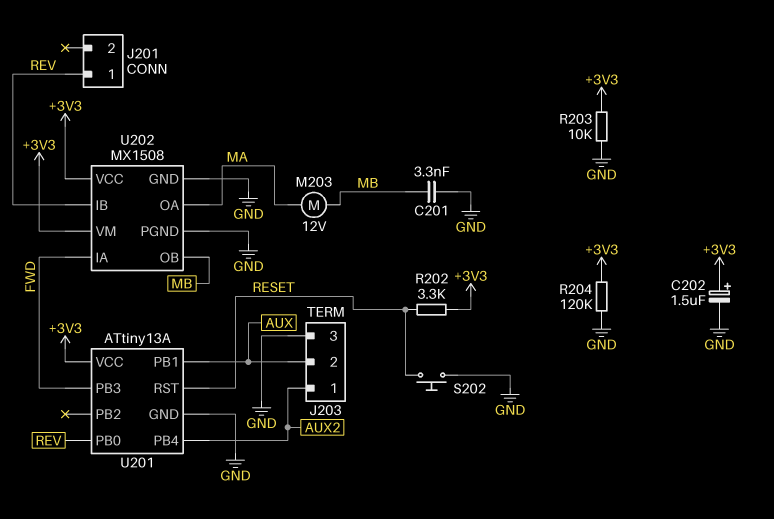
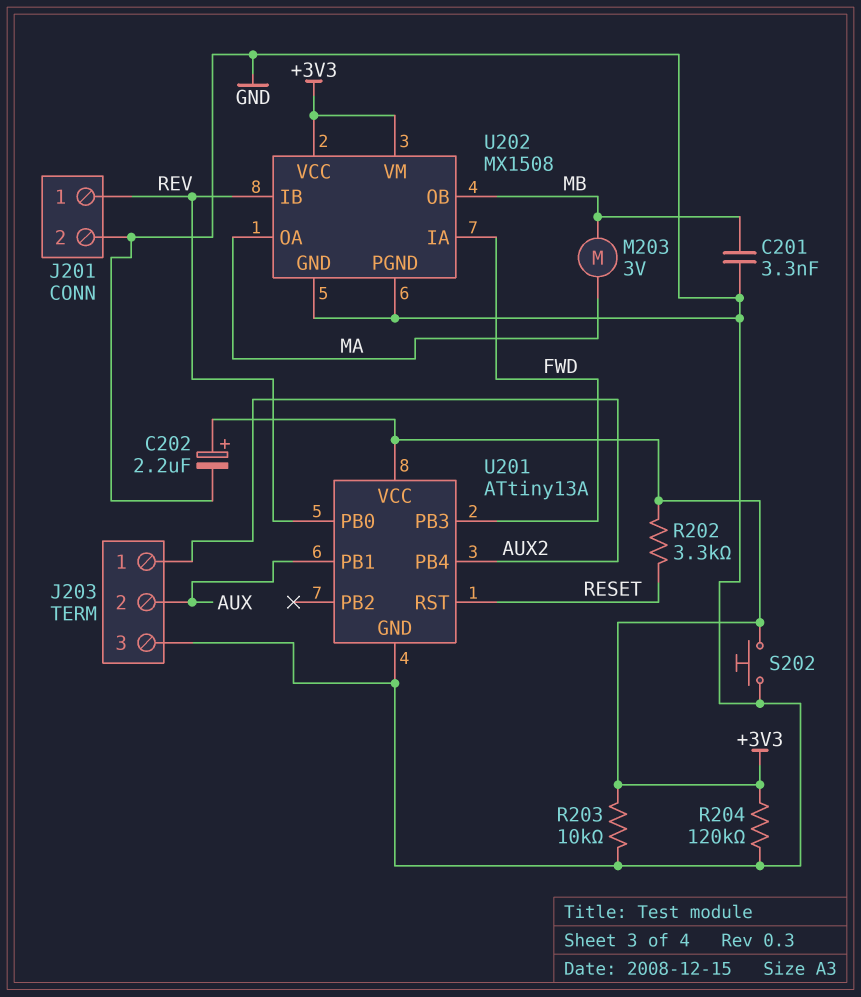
C202: 1.5uF (plus +3V3, minus GND) -> 2.2uF (plus +3V3, minus GND)
J201 pin 2: none -> GND
M203: motor 12V (MA, MB) -> motor 3V (MA, MB)
S202: button (GND, RESET) -> button (+3V3, GND)

